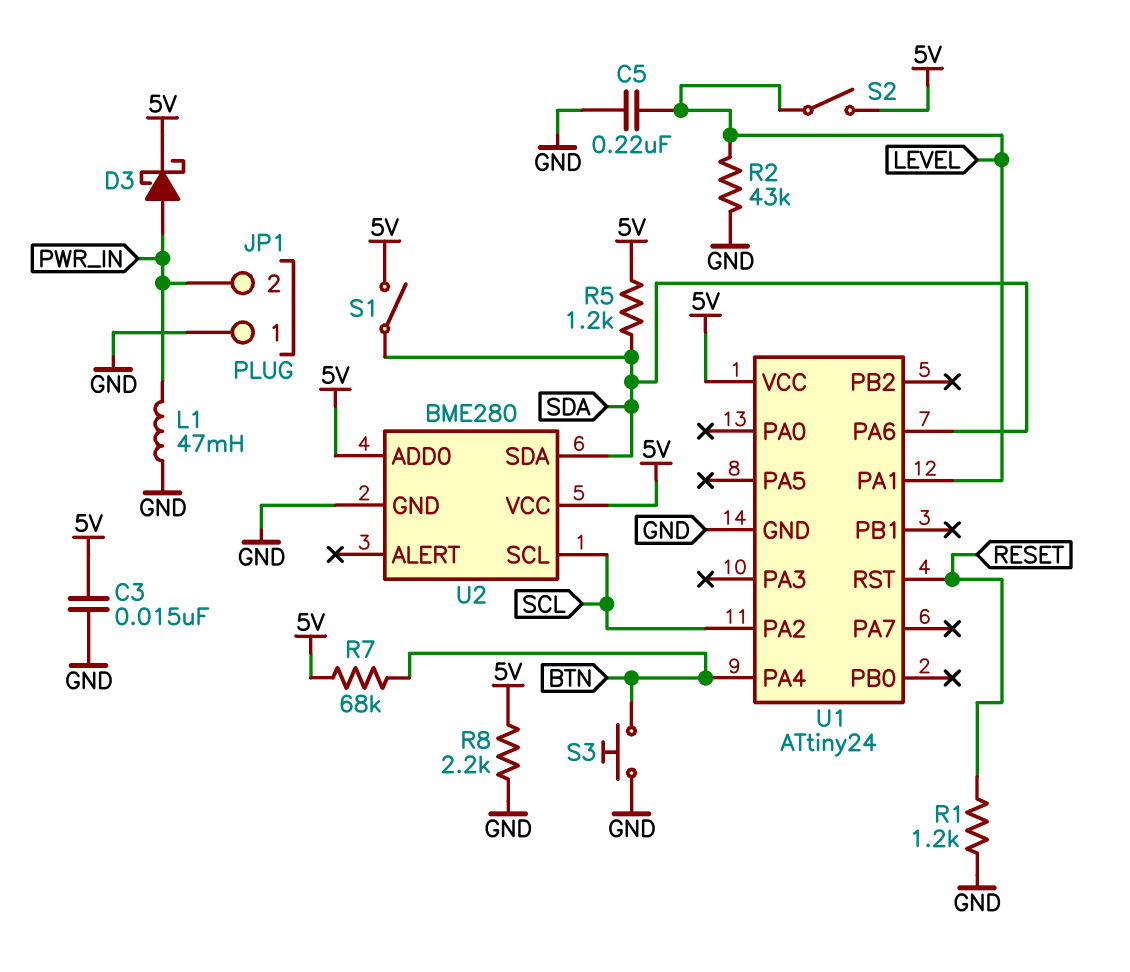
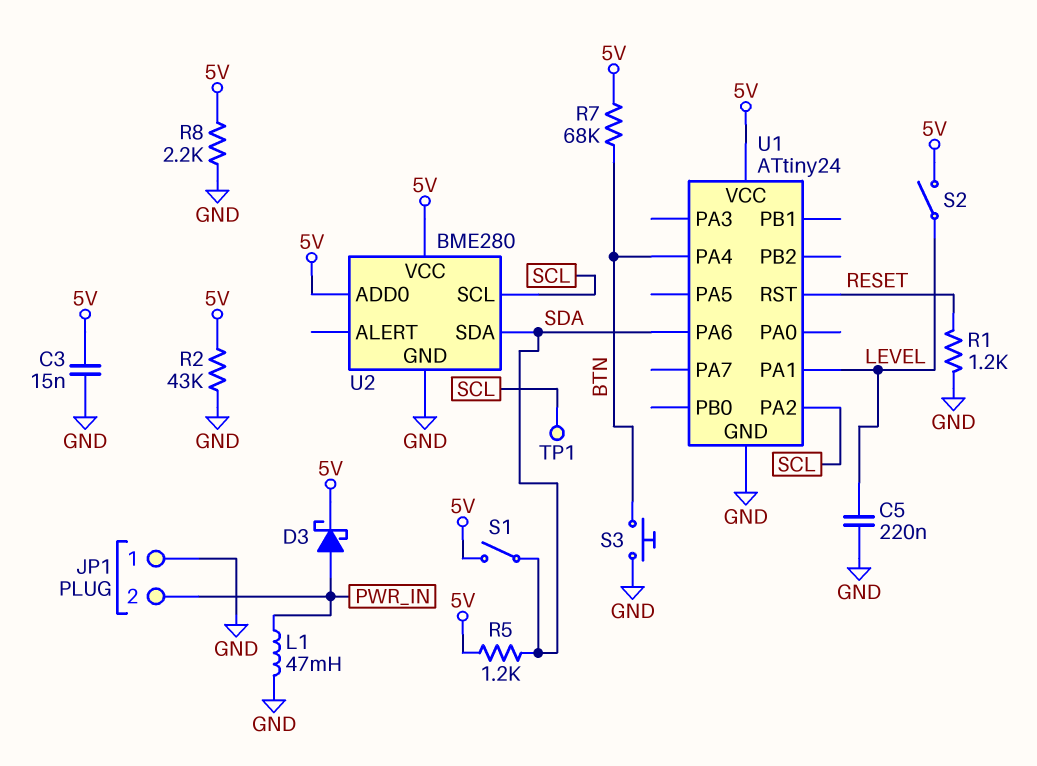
R2: 43k (GND, LEVEL) -> 43k (5V, GND)
TP1: none -> test point (SCL)

